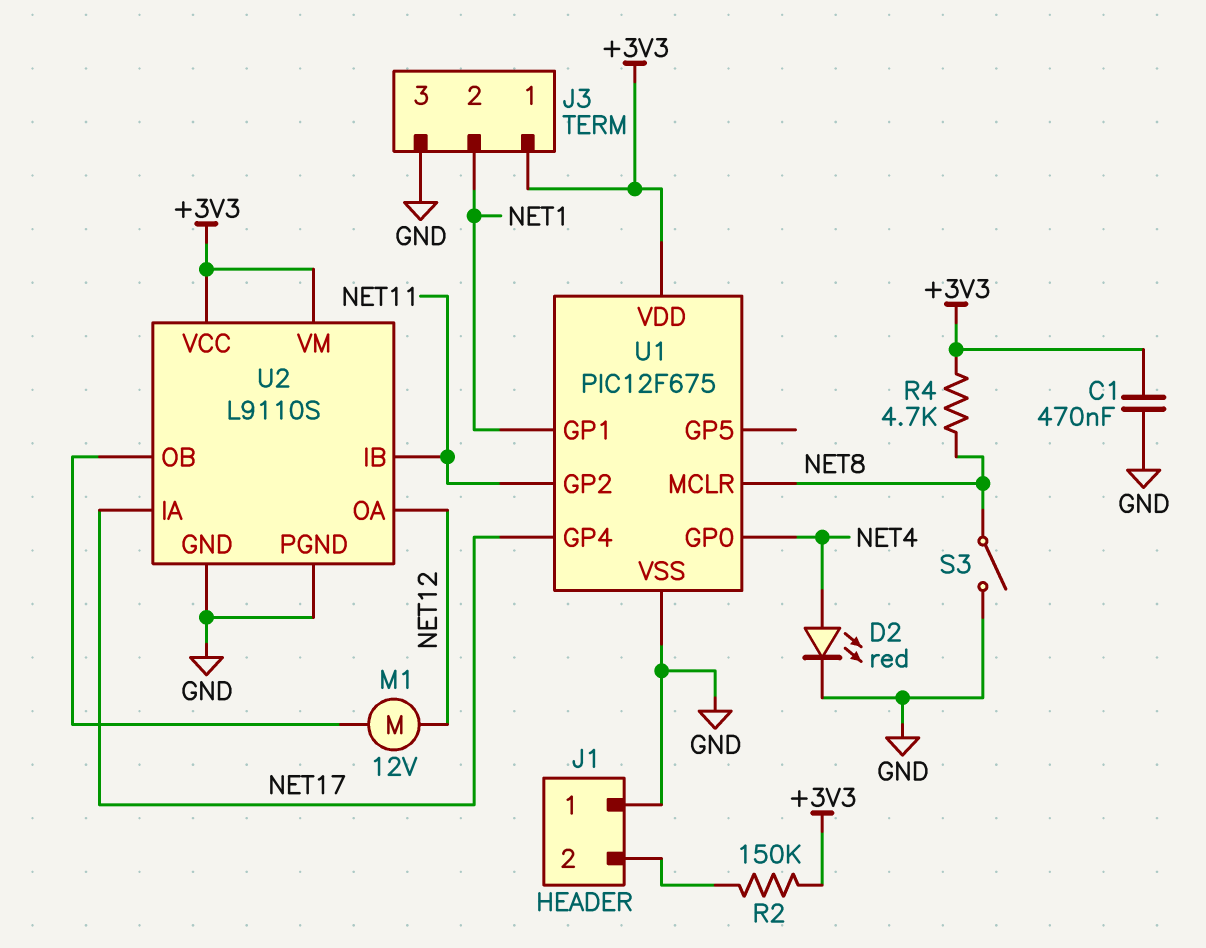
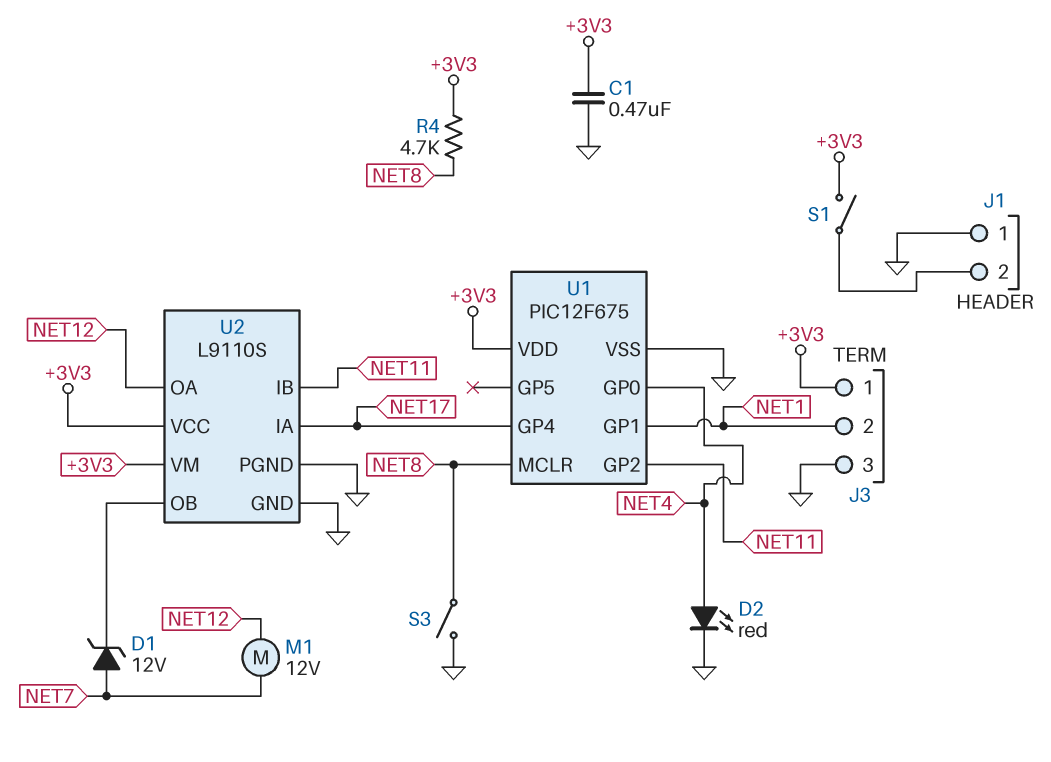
D1: none -> zener 12V (A NET7, K U2/OB)
M1: motor 12V (NET12, U2/OB) -> motor 12V (NET7, NET12)
R2: 150k (+3V3, J1/2) -> none
S1: none -> switch (+3V3, J1/2)

